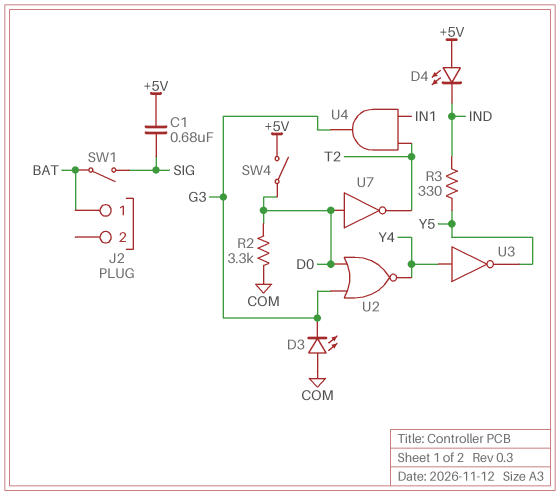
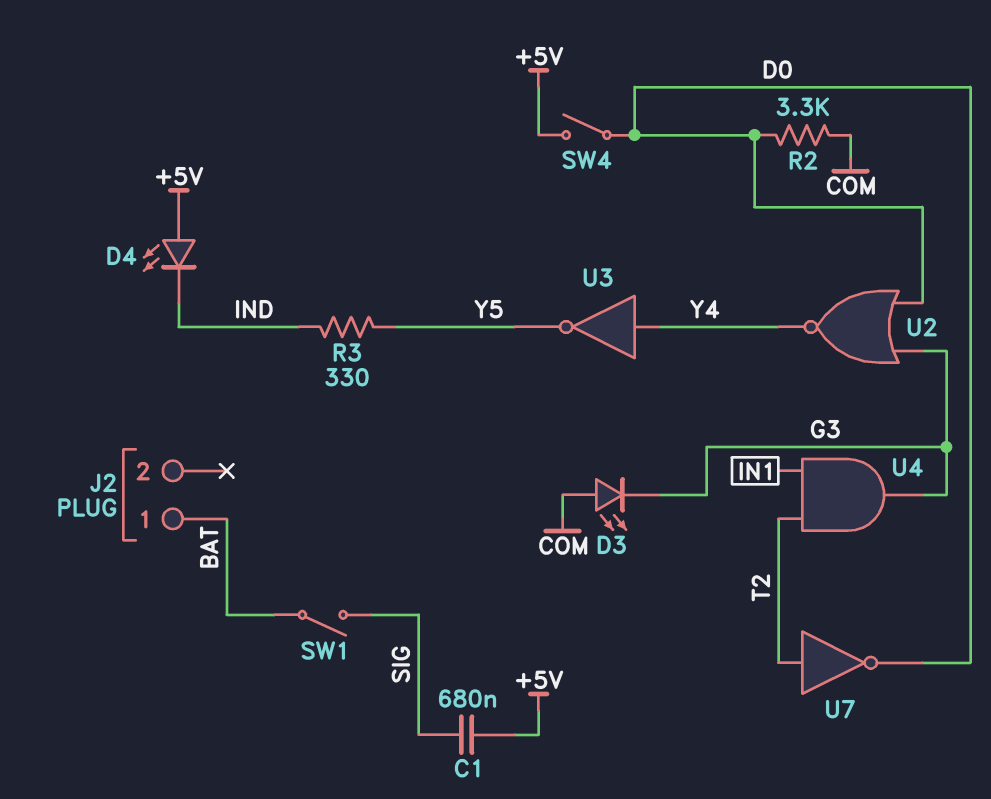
U7: NOT (in D0, out T2) -> NOT (in T2, out D0)

